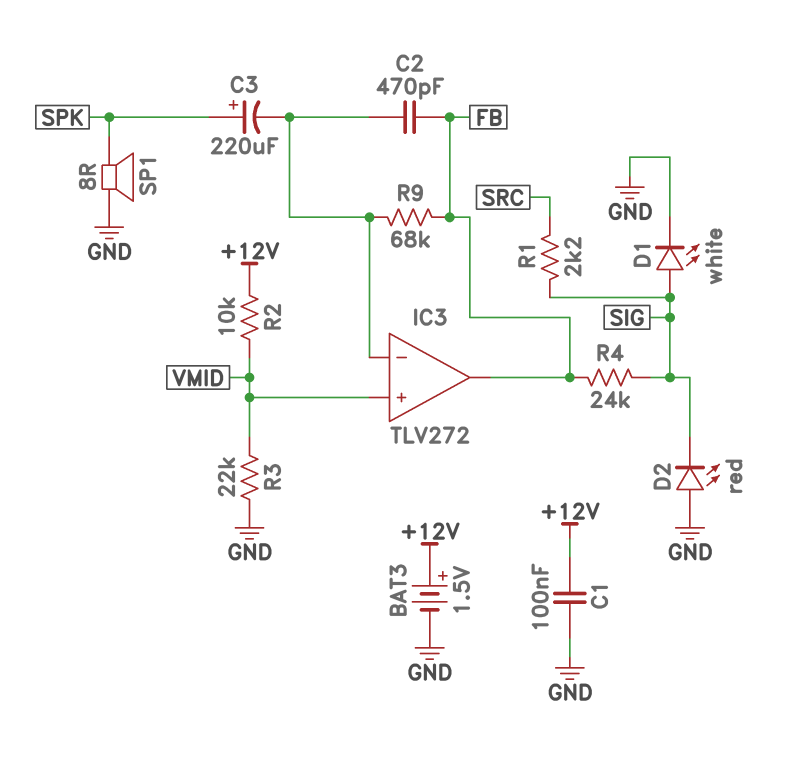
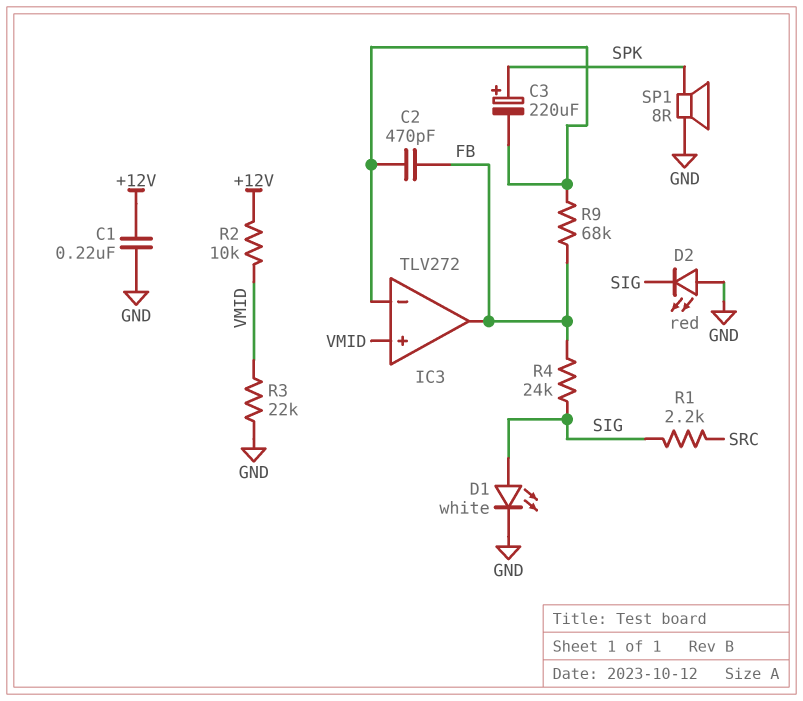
BAT3: 1.5V (plus +12V, minus GND) -> none
C1: 100nF (+12V, GND) -> 220nF (+12V, GND)

